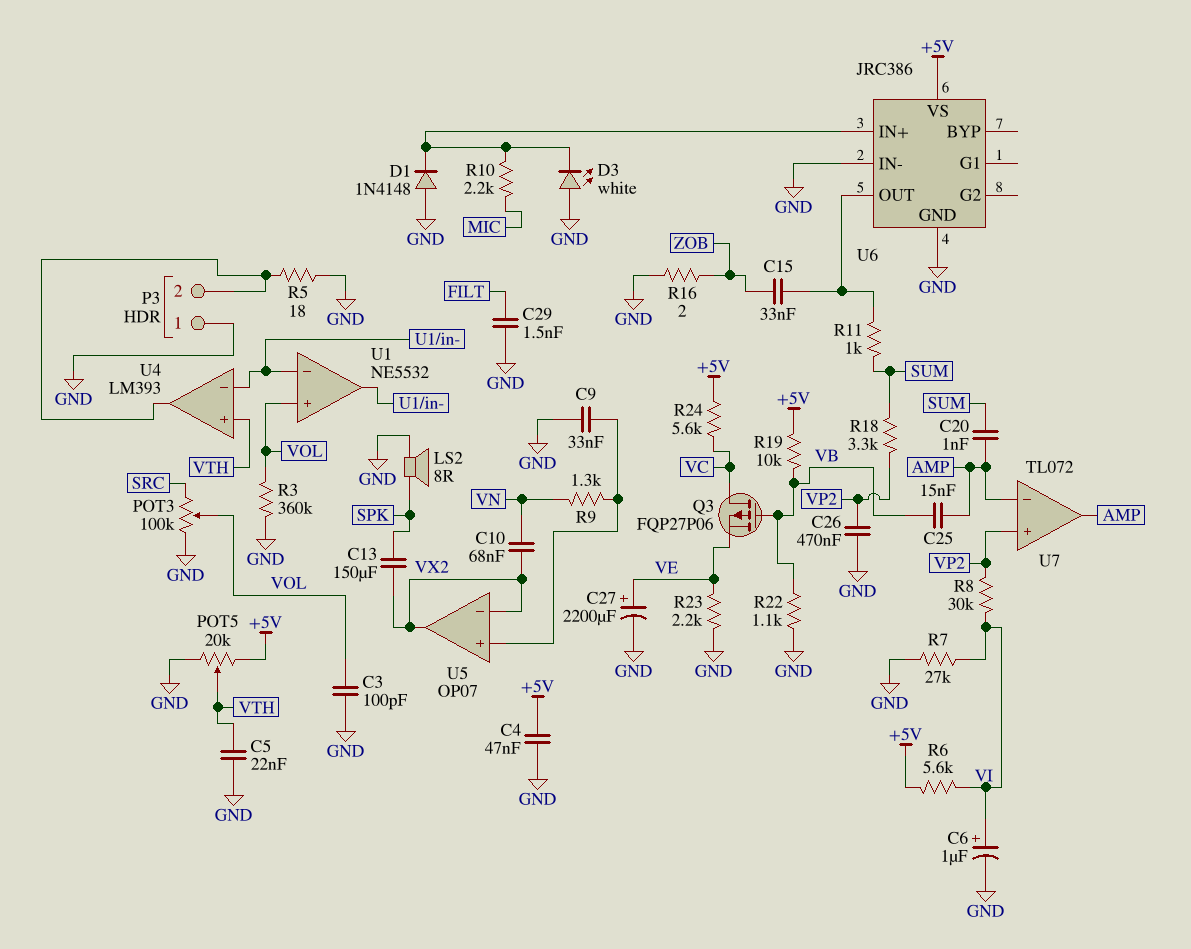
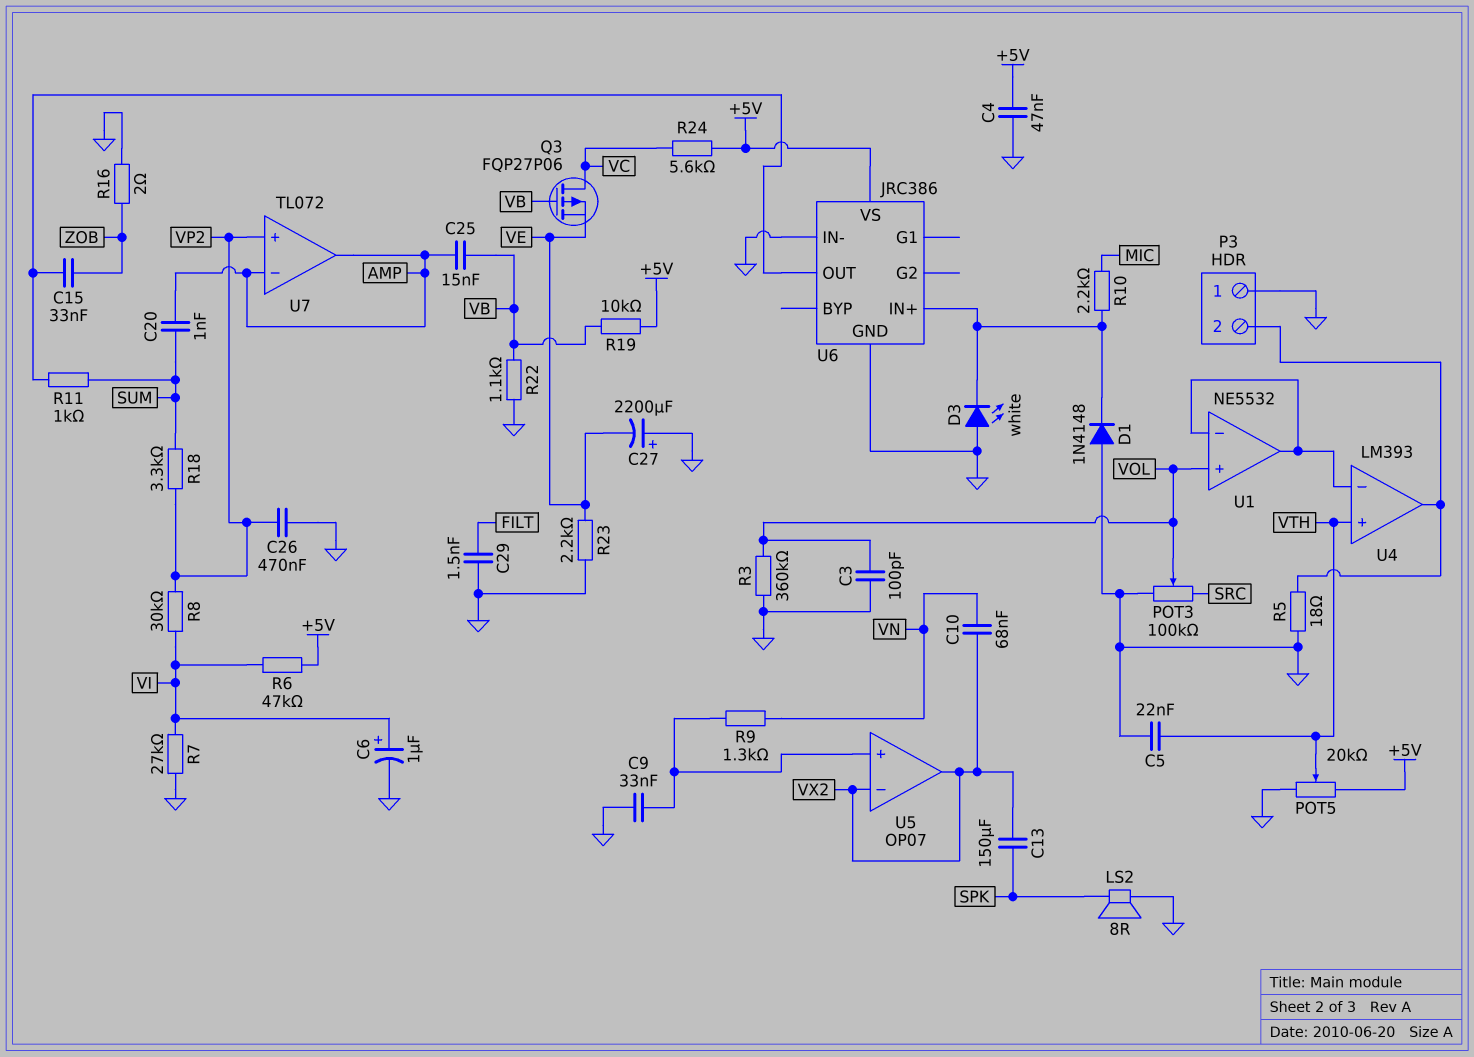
C27: 2200uF (plus VE, minus GND) -> 2200uF (plus GND, minus VE)
R6: 5.6k (+5V, VI) -> 47k (+5V, VI)

